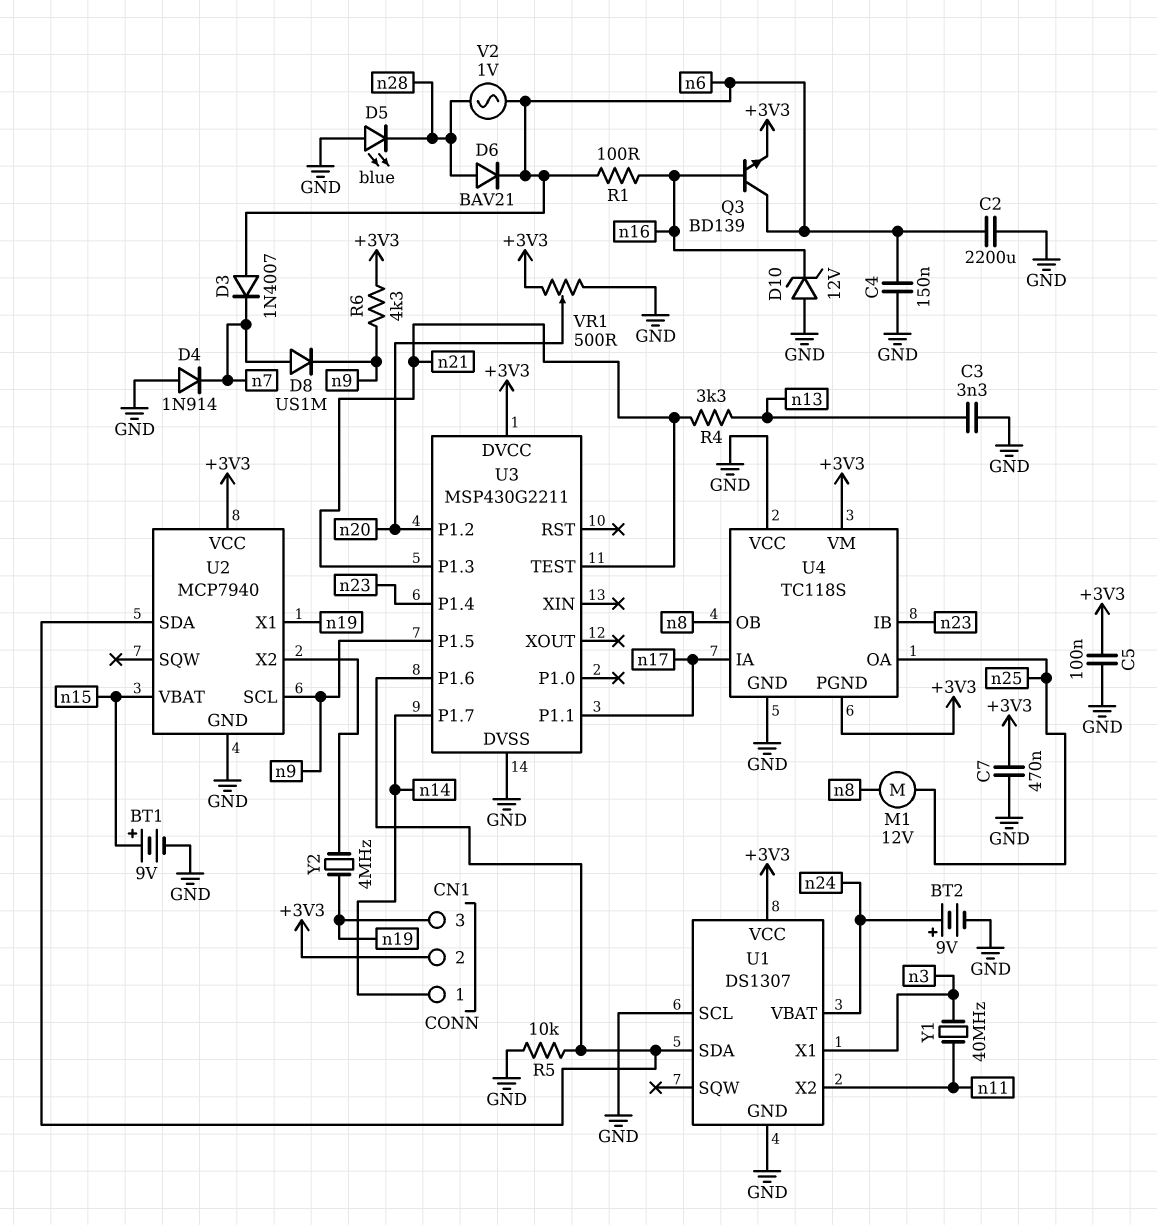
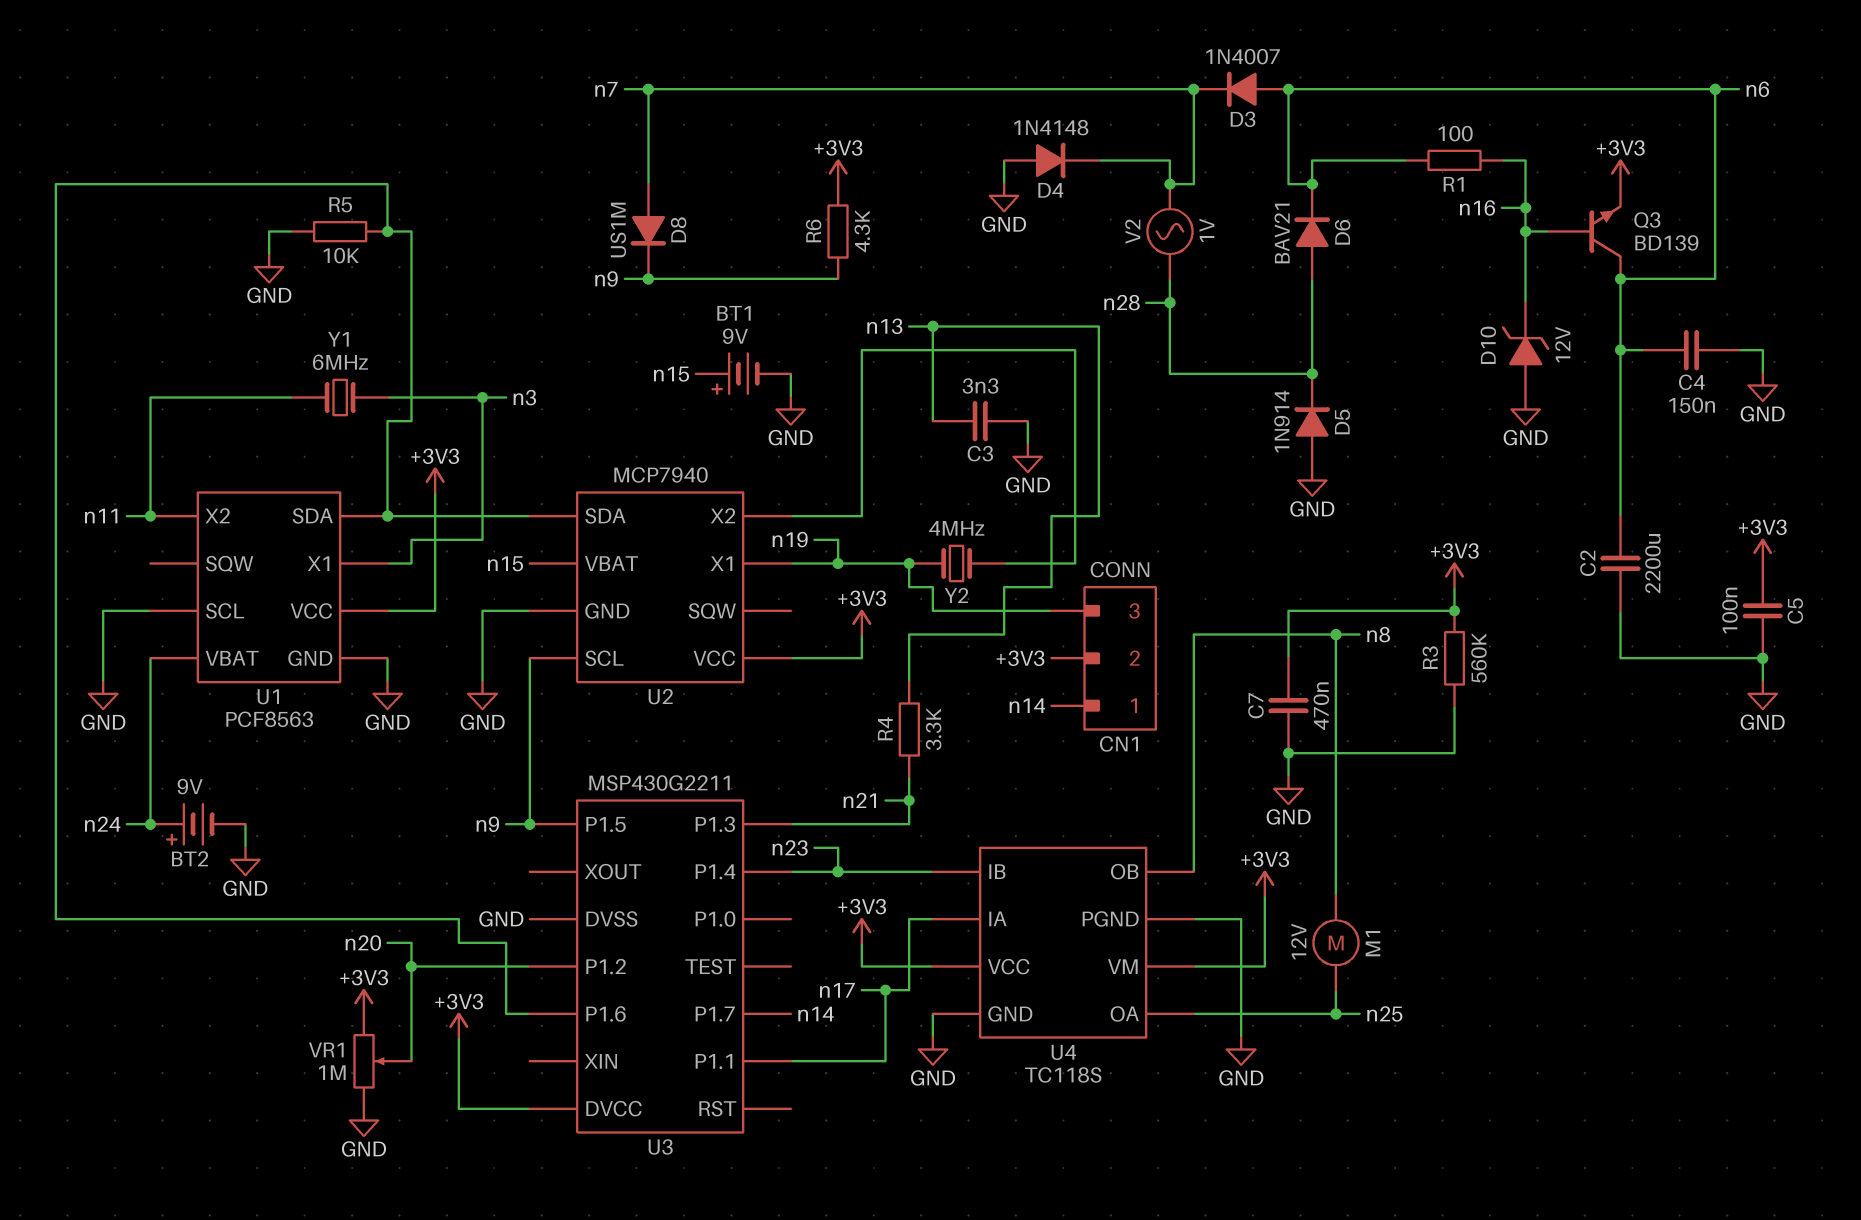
D4: diode 1N914 (A GND, K n7) -> diode 1N4148 (A GND, K n7)
D5: LED blue (A GND, K n28) -> diode 1N914 (A GND, K n28)
R3: none -> 560k (+3V3, GND)
U1: DS1307 -> PCF8563
U3 pin TEST: n21 -> none
U4 pin PGND: +3V3 -> GND
U4 pin VCC: GND -> +3V3
V2: AC 1V (n6, n28) -> AC 1V (n7, n28)
VR1: 500 (+3V3, GND, wiper n20) -> 1M (+3V3, GND, wiper n20)
Y1: 40MHz (n3, n11) -> 6MHz (n3, n11)

